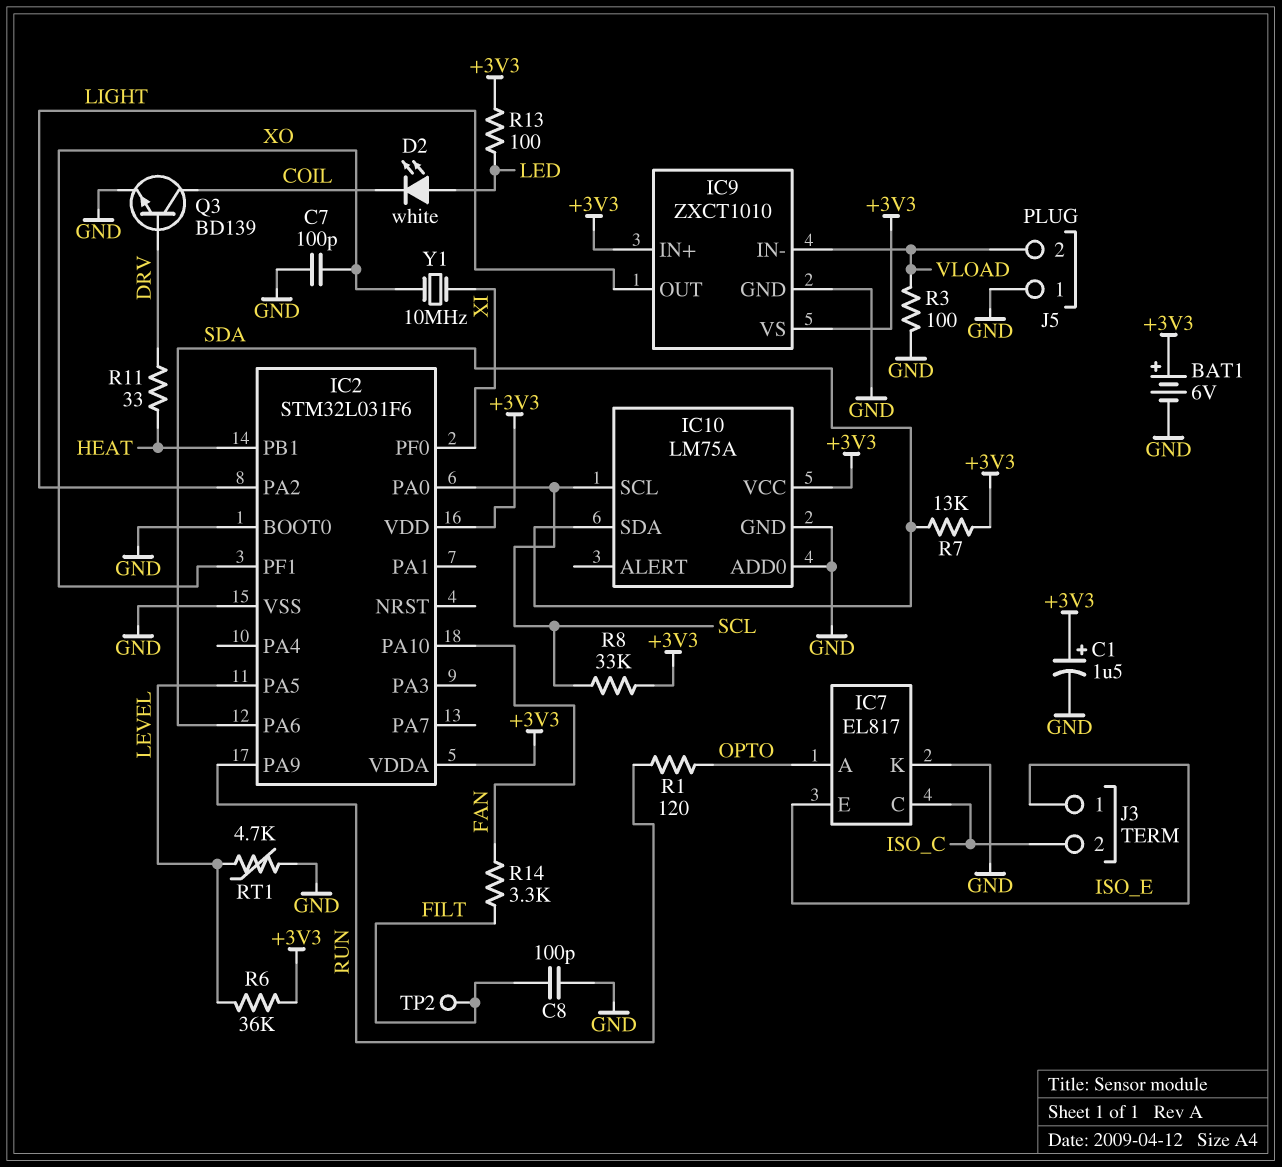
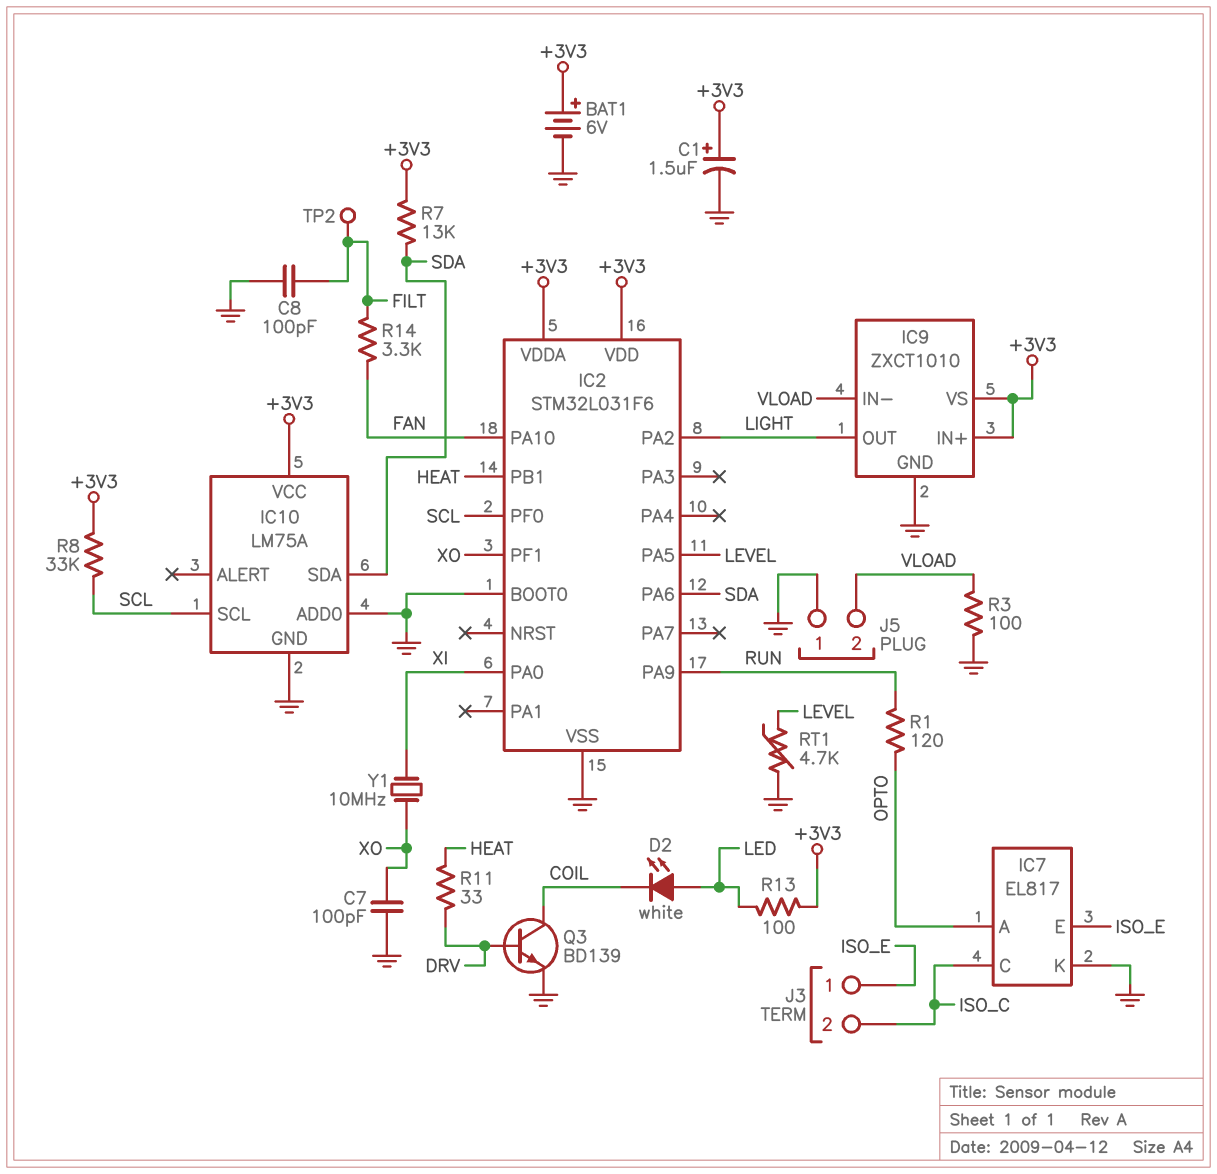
IC2 pin PA0: SCL -> XI
IC2 pin PF0: XI -> SCL
R6: 36k (+3V3, LEVEL) -> none

